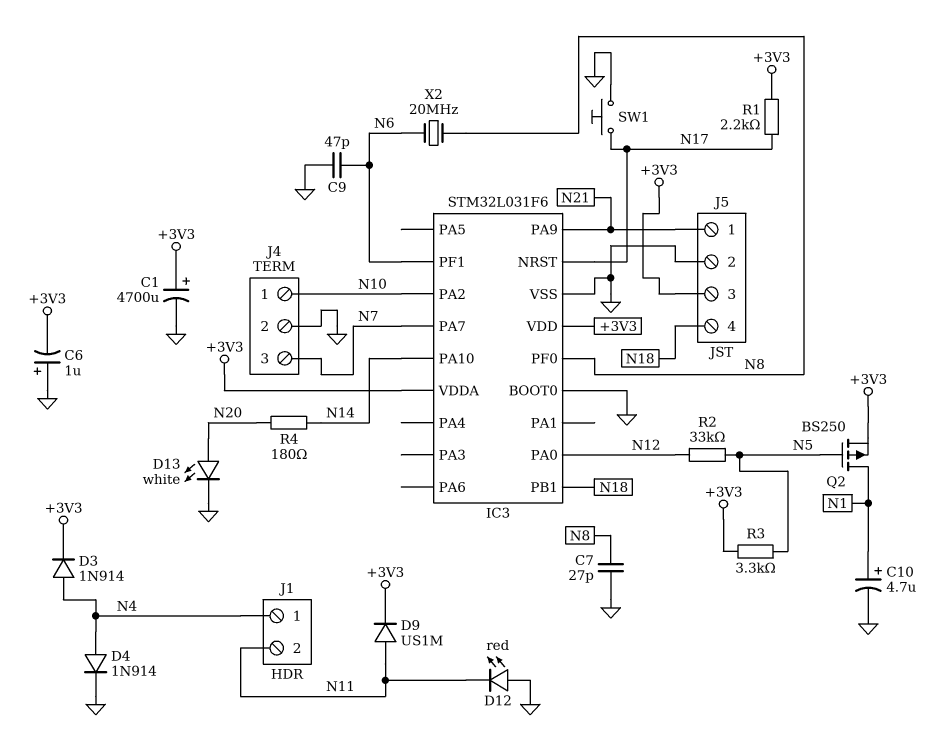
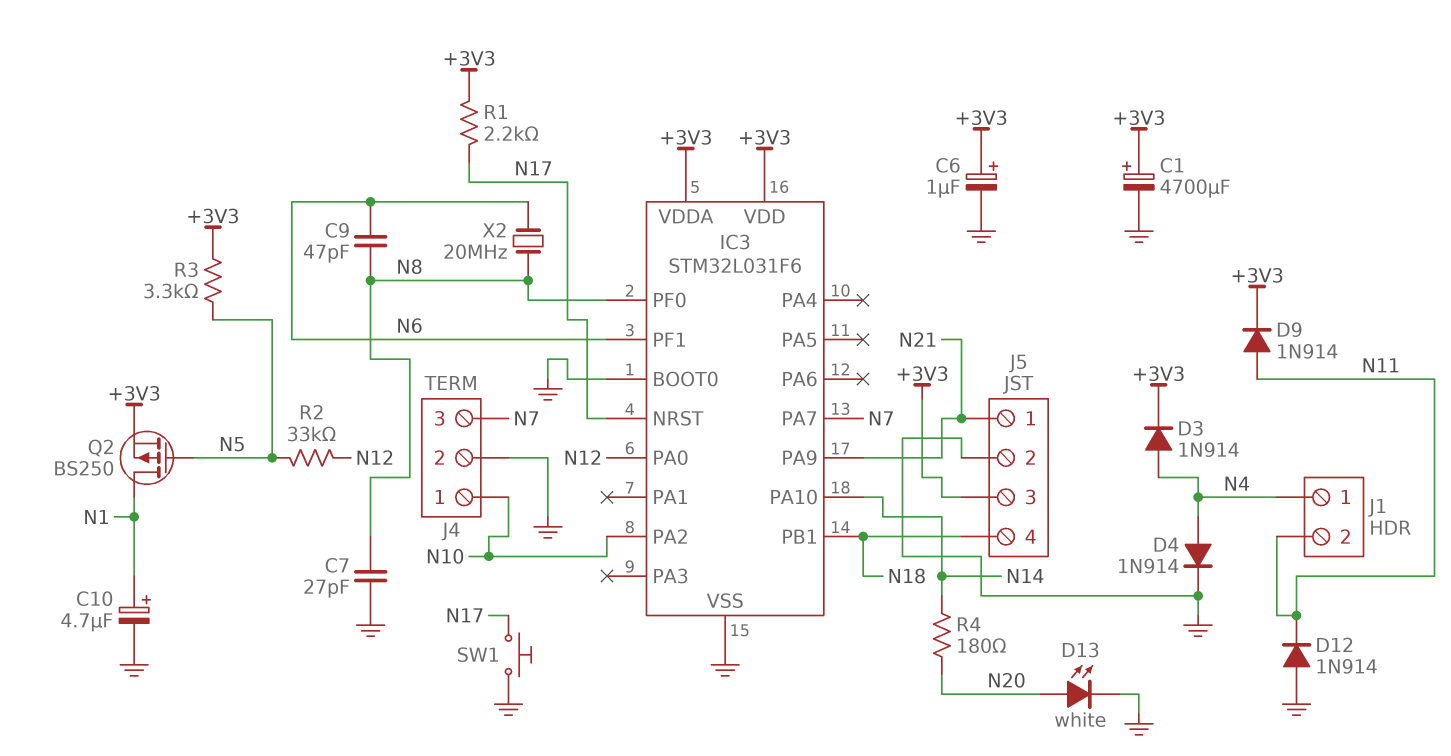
C6: 1uF (plus GND, minus +3V3) -> 1uF (plus +3V3, minus GND)
C9: 47pF (GND, N6) -> 47pF (N6, N8)
D9: diode US1M (A N11, K +3V3) -> diode 1N914 (A N11, K +3V3)
D12: LED red (A GND, K N11) -> diode 1N914 (A GND, K N11)

